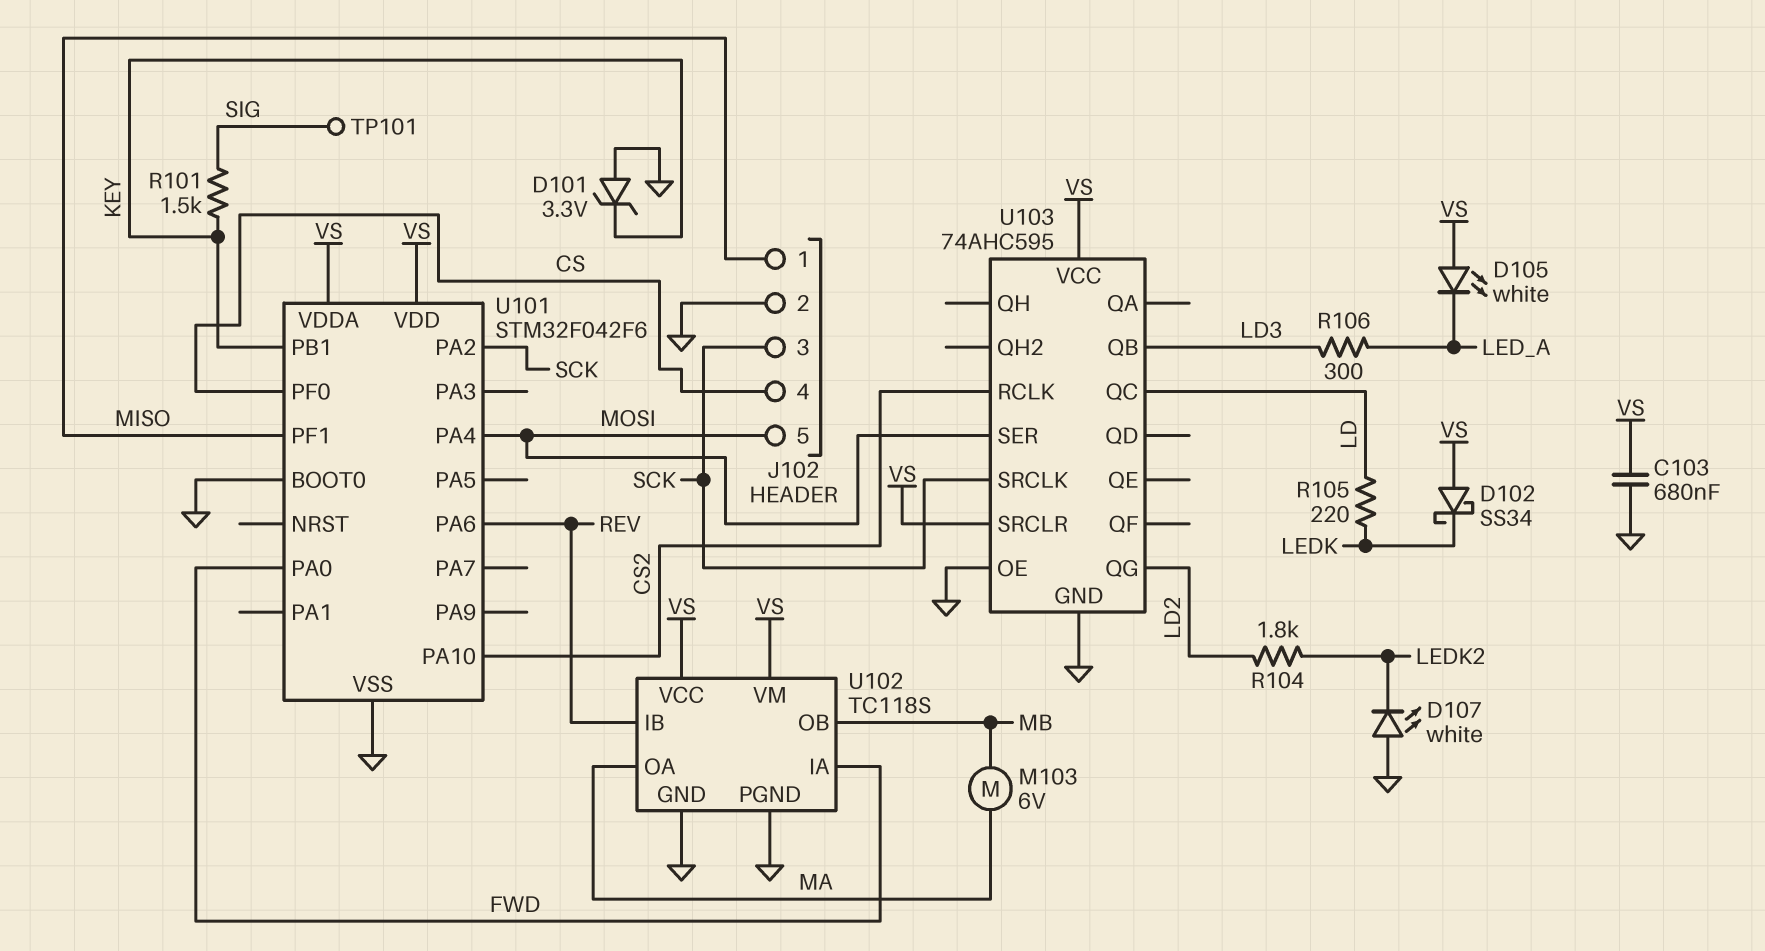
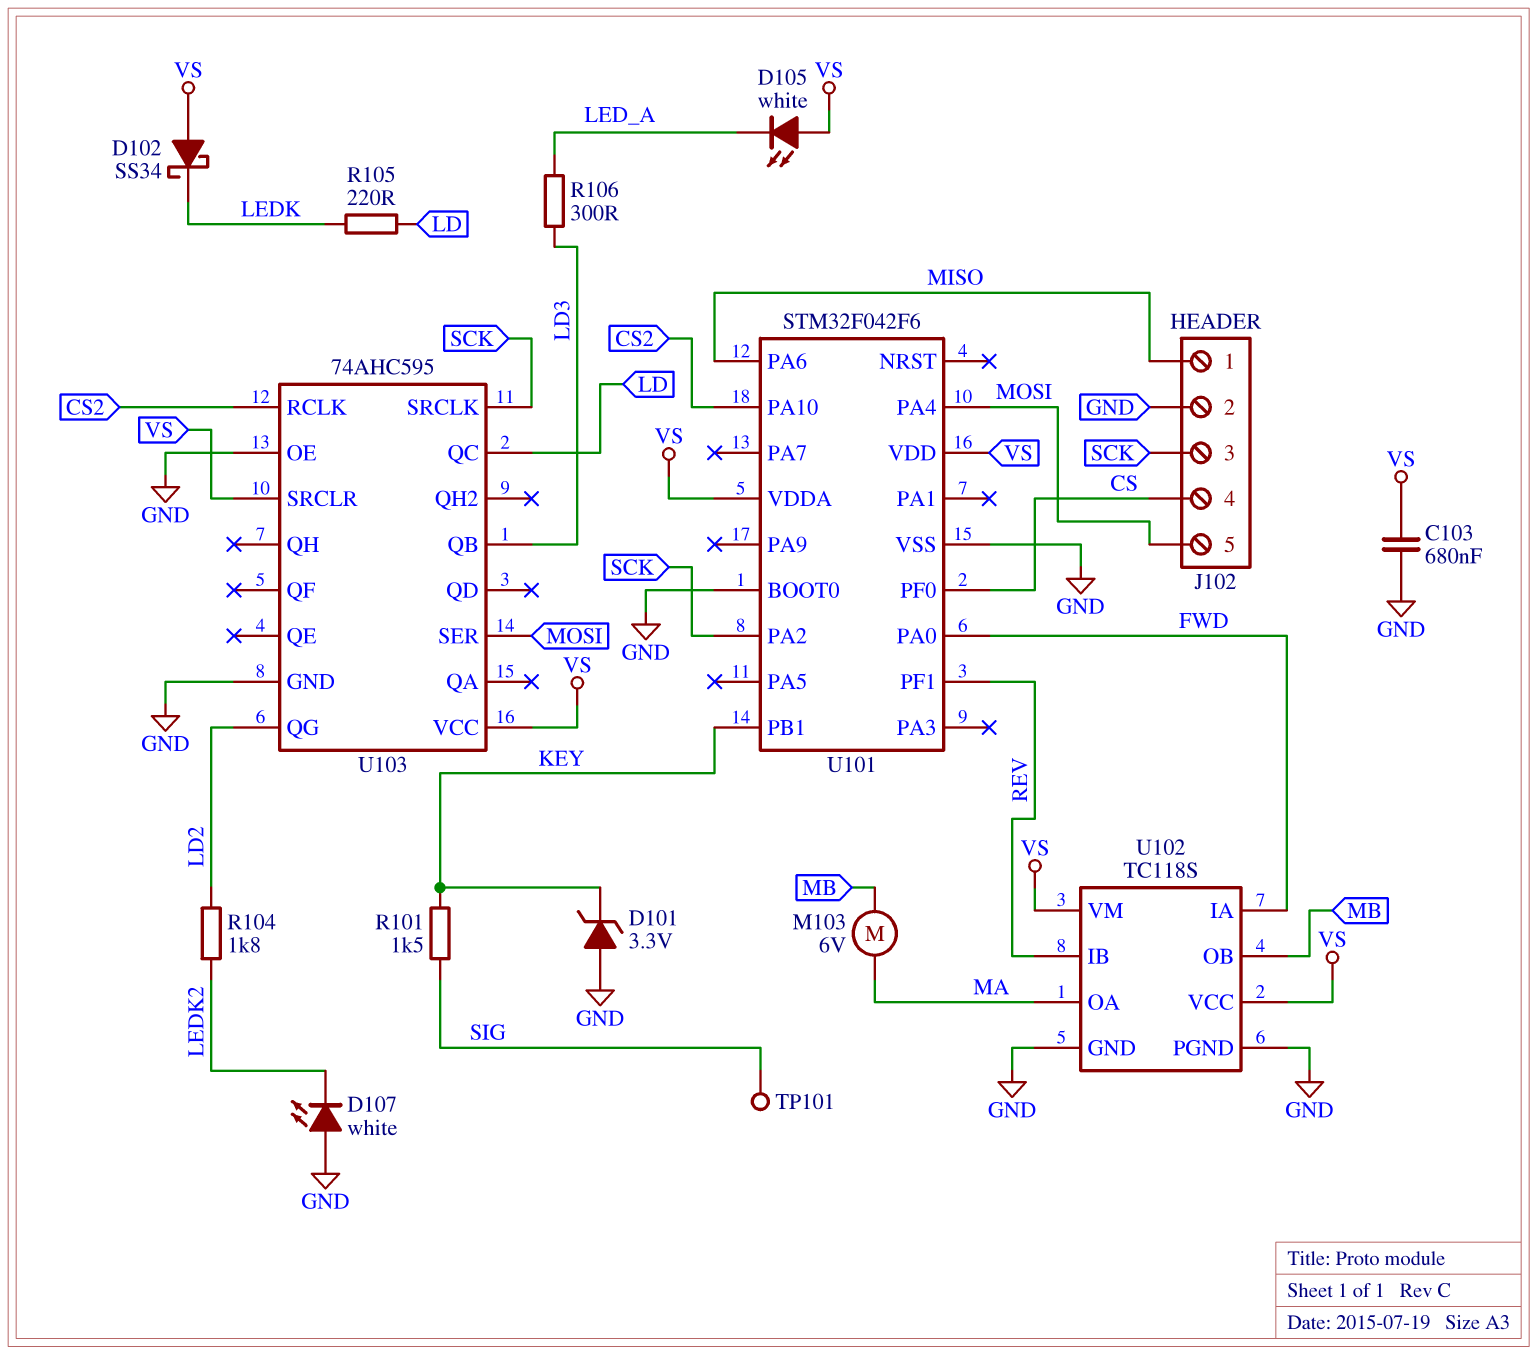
U101 pin PA6: REV -> MISO
U101 pin PF1: MISO -> REV

